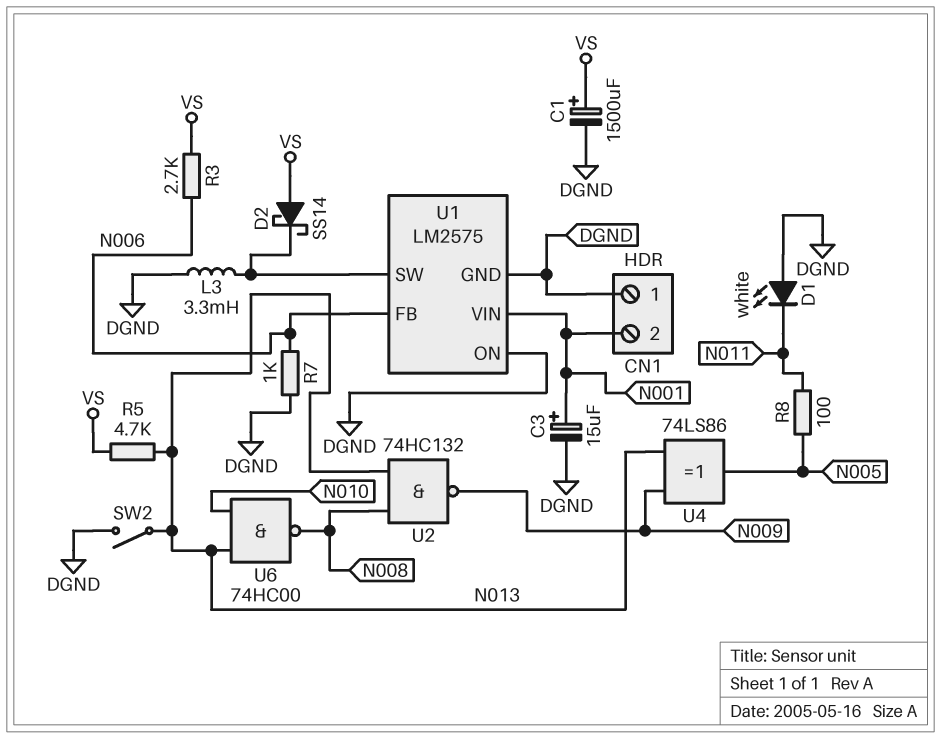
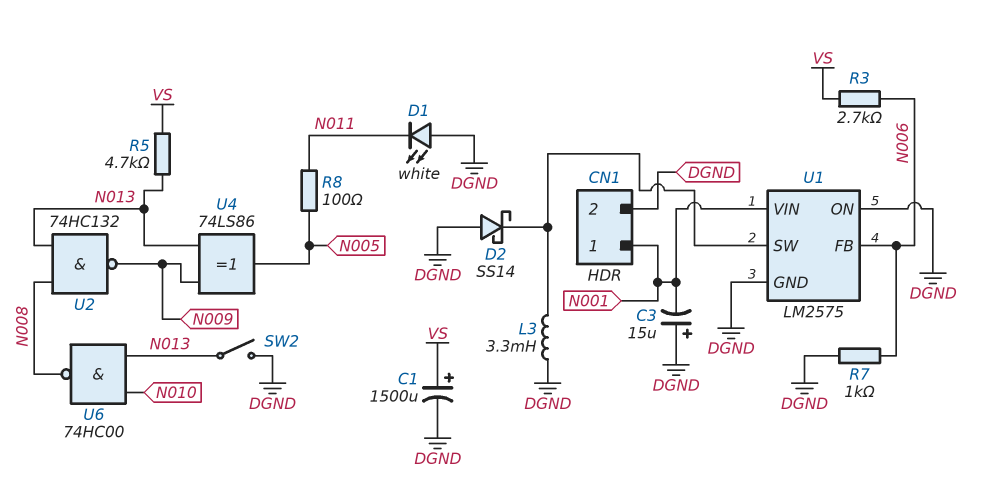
C3: 15uF (plus N001, minus DGND) -> 15uF (plus DGND, minus N001)
CN1 pin 1: DGND -> N001
CN1 pin 2: N001 -> DGND
D2: schottky SS14 (A VS, K U1/SW) -> schottky SS14 (A DGND, K U1/SW)

